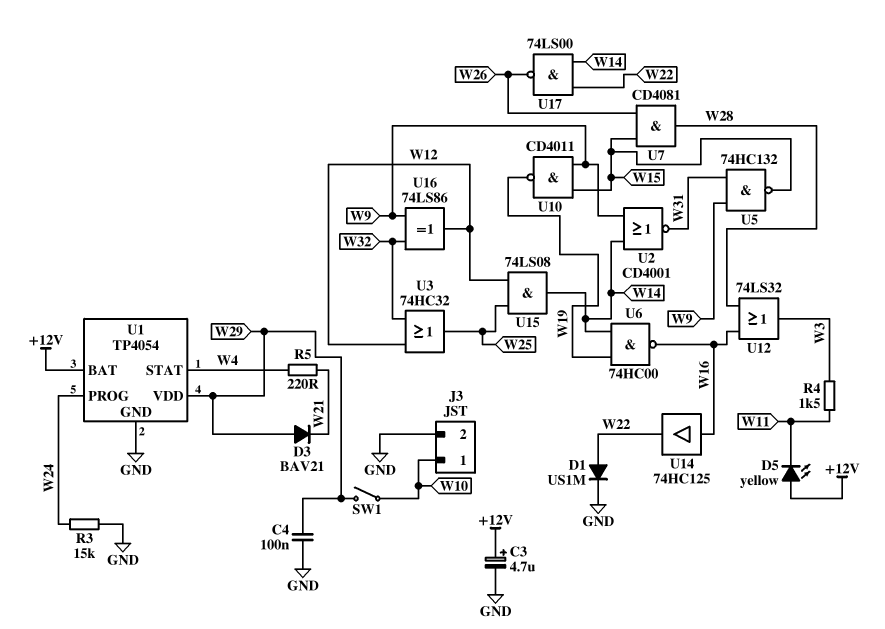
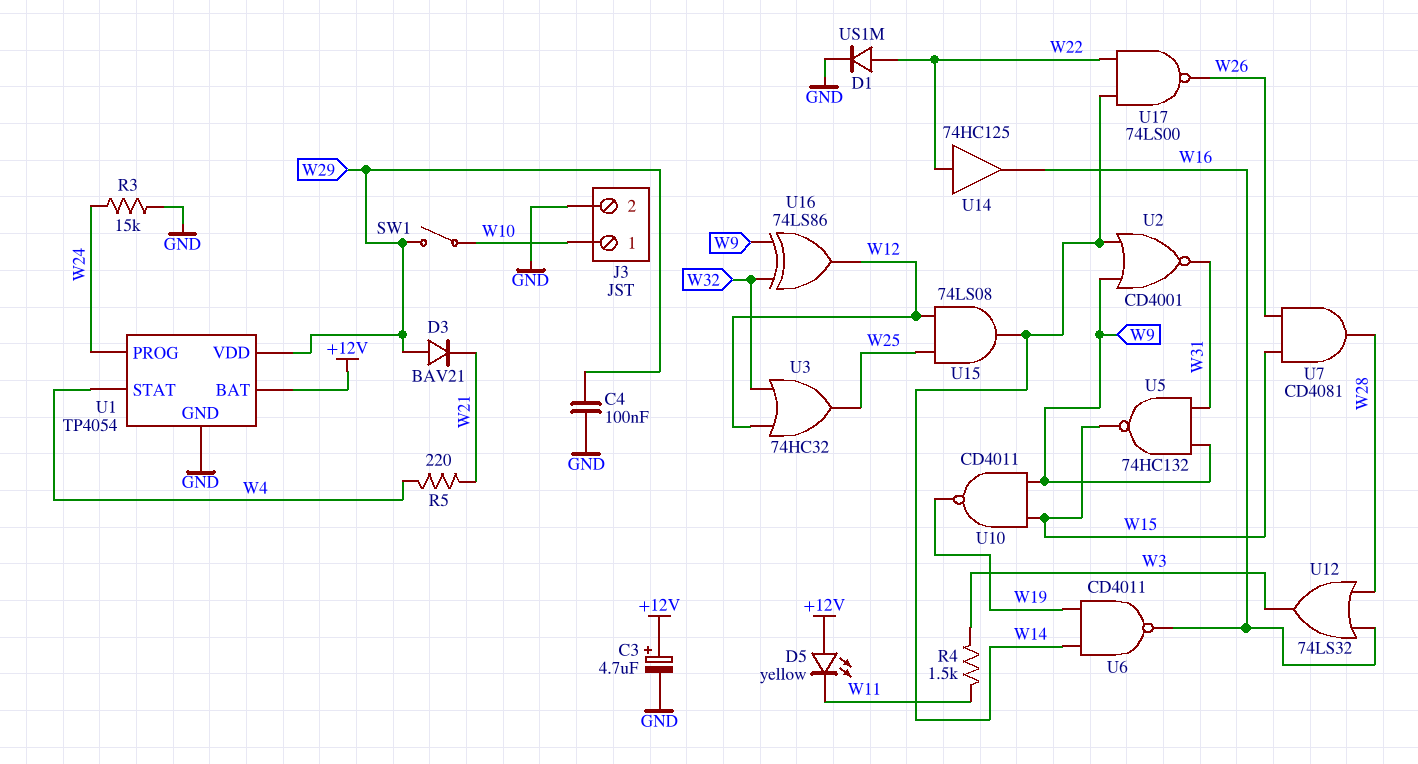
U6: NAND 74HC00 (in W14, in W19, out W16) -> NAND CD4011 (in W14, in W19, out W16)
U14: buffer 74HC125 (in W16, out W22) -> buffer 74HC125 (in W22, out W16)

